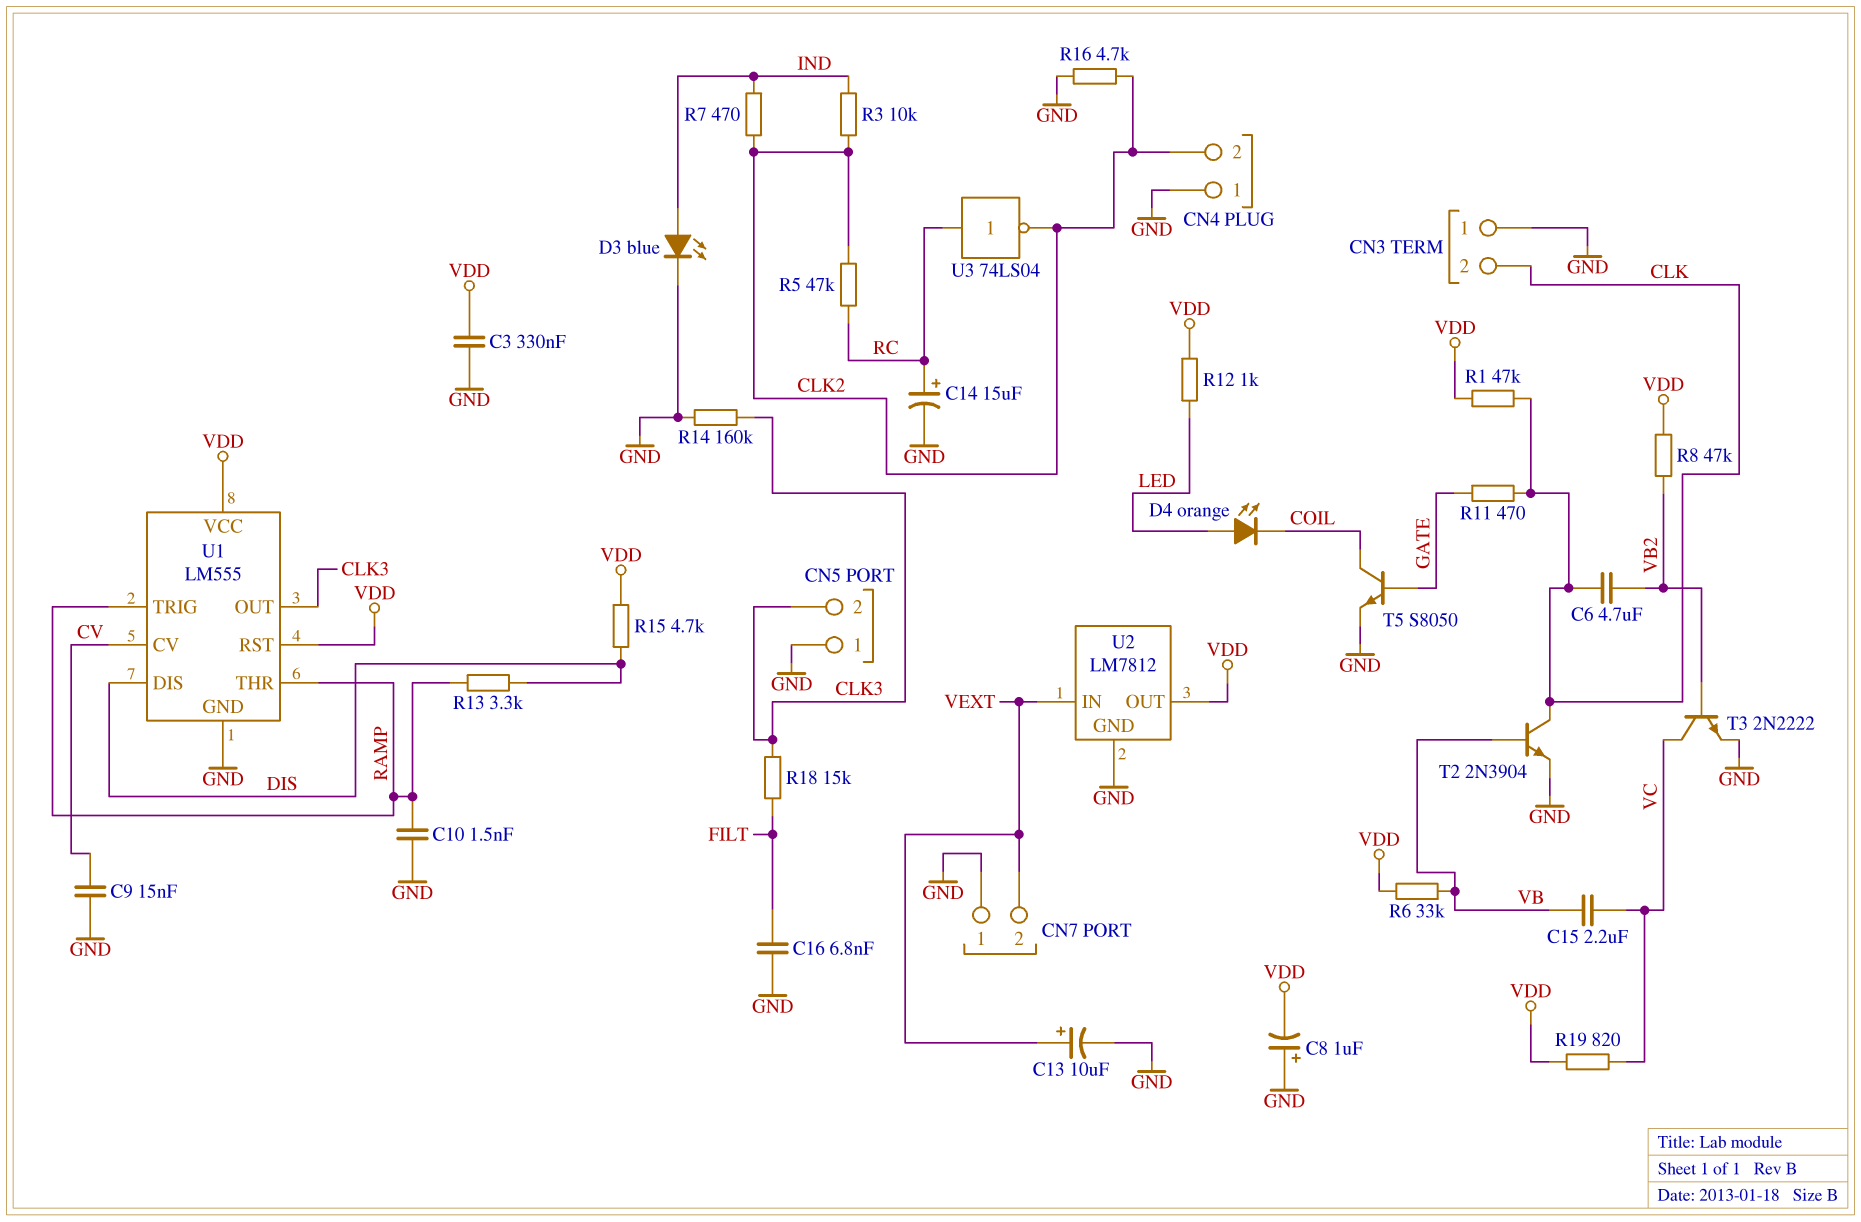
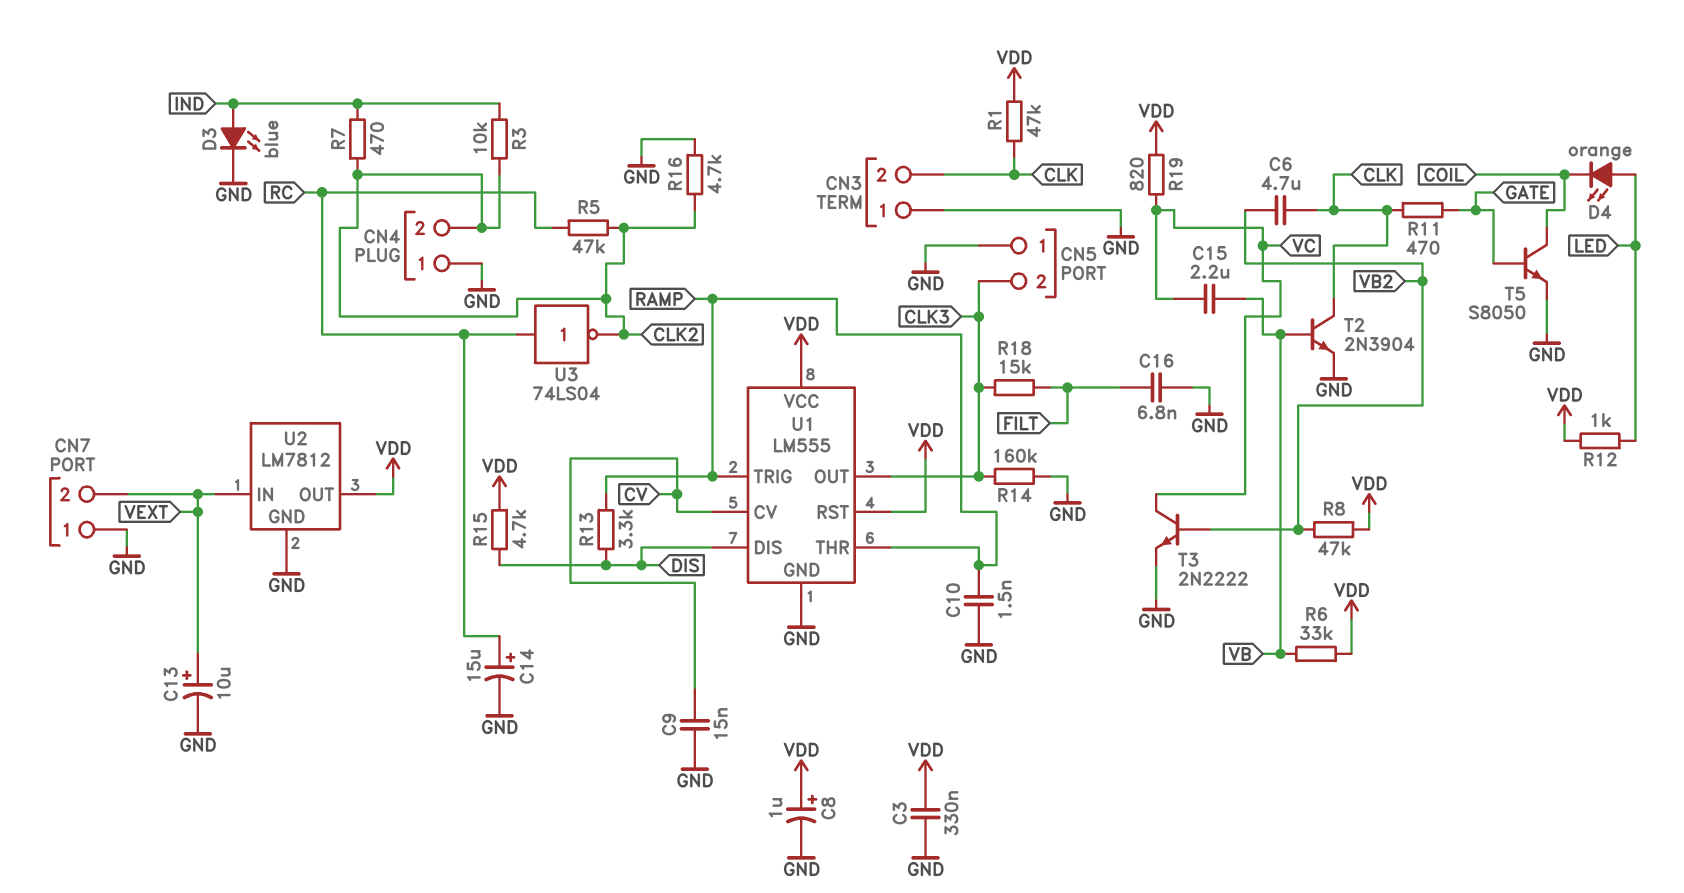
C8: 1uF (plus GND, minus VDD) -> 1uF (plus VDD, minus GND)

